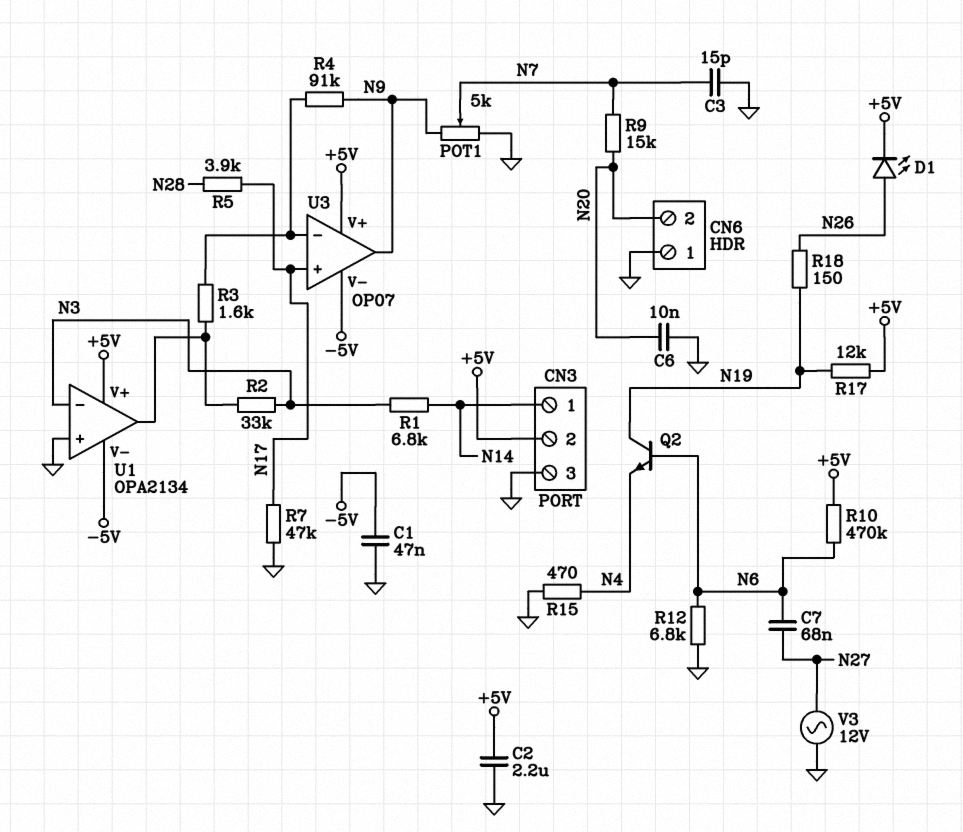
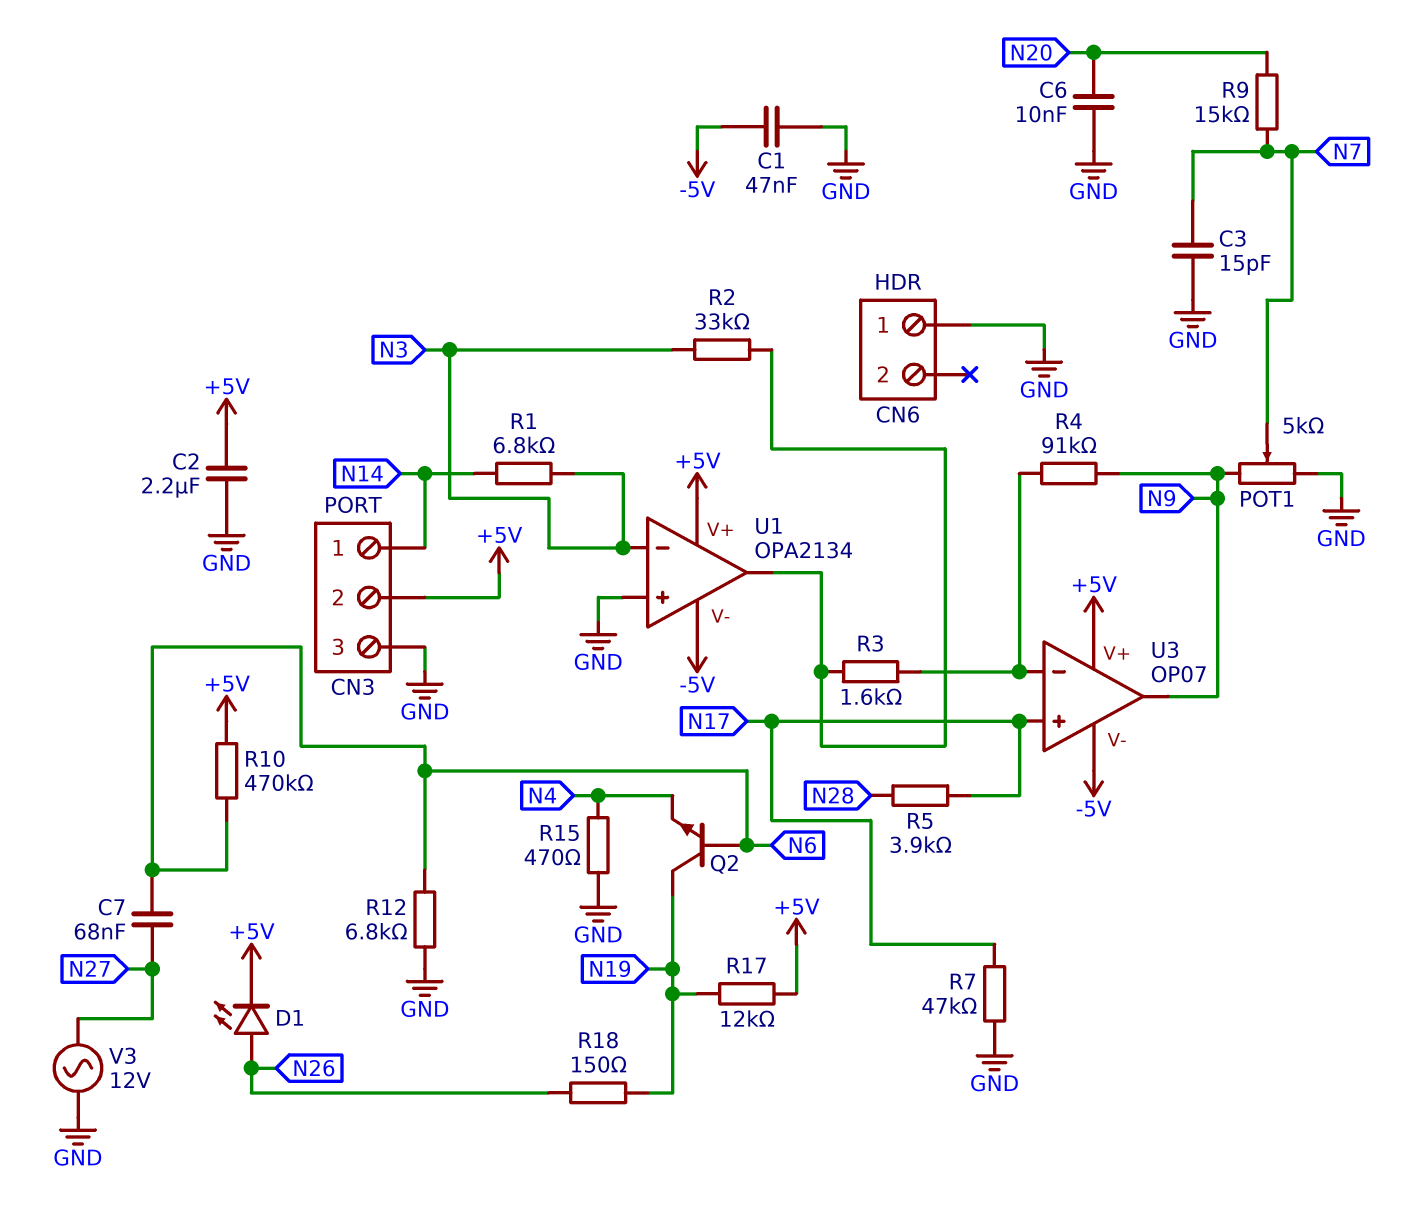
CN6 pin 2: N20 -> none

